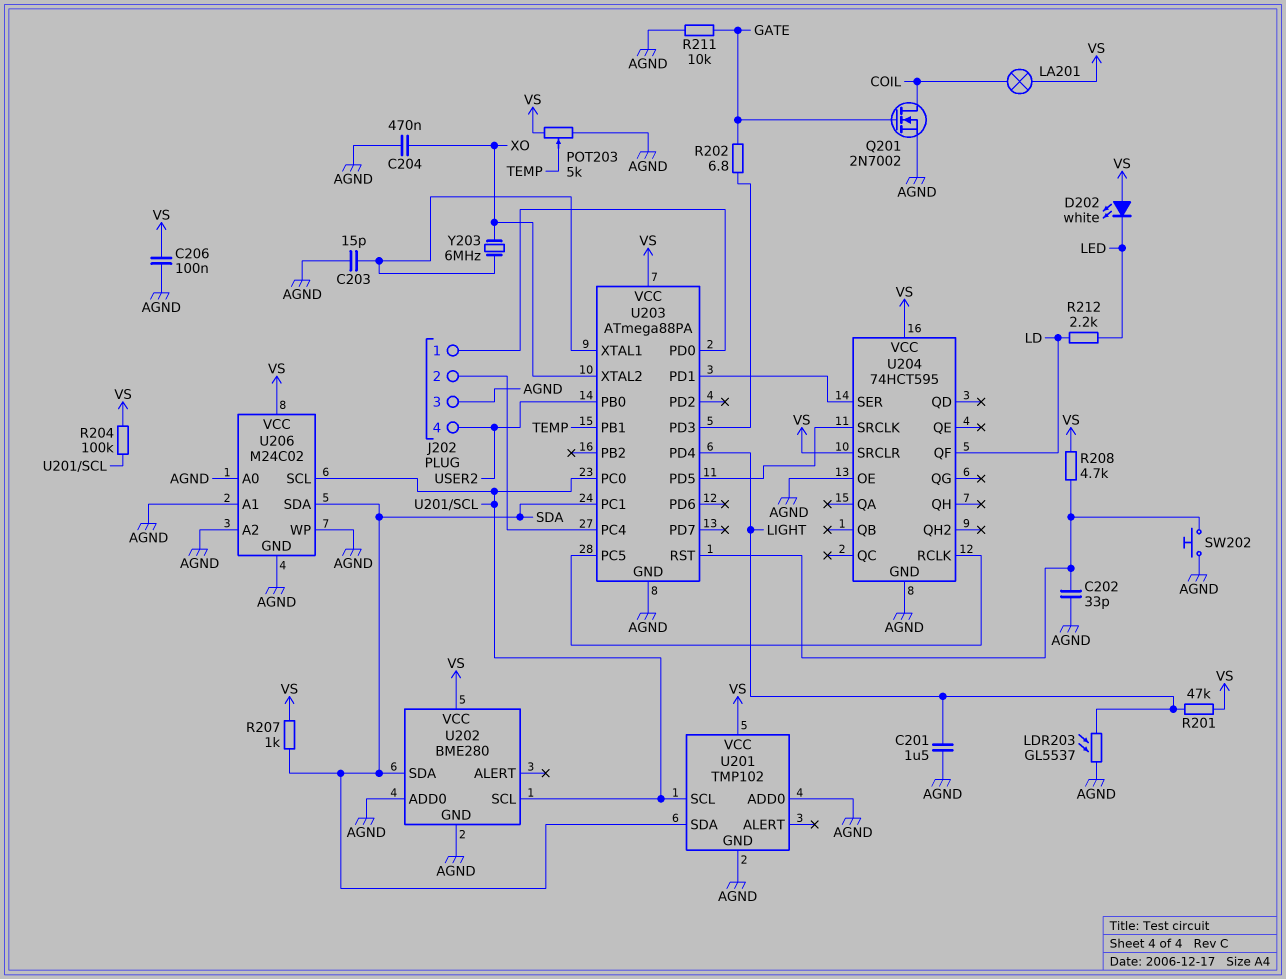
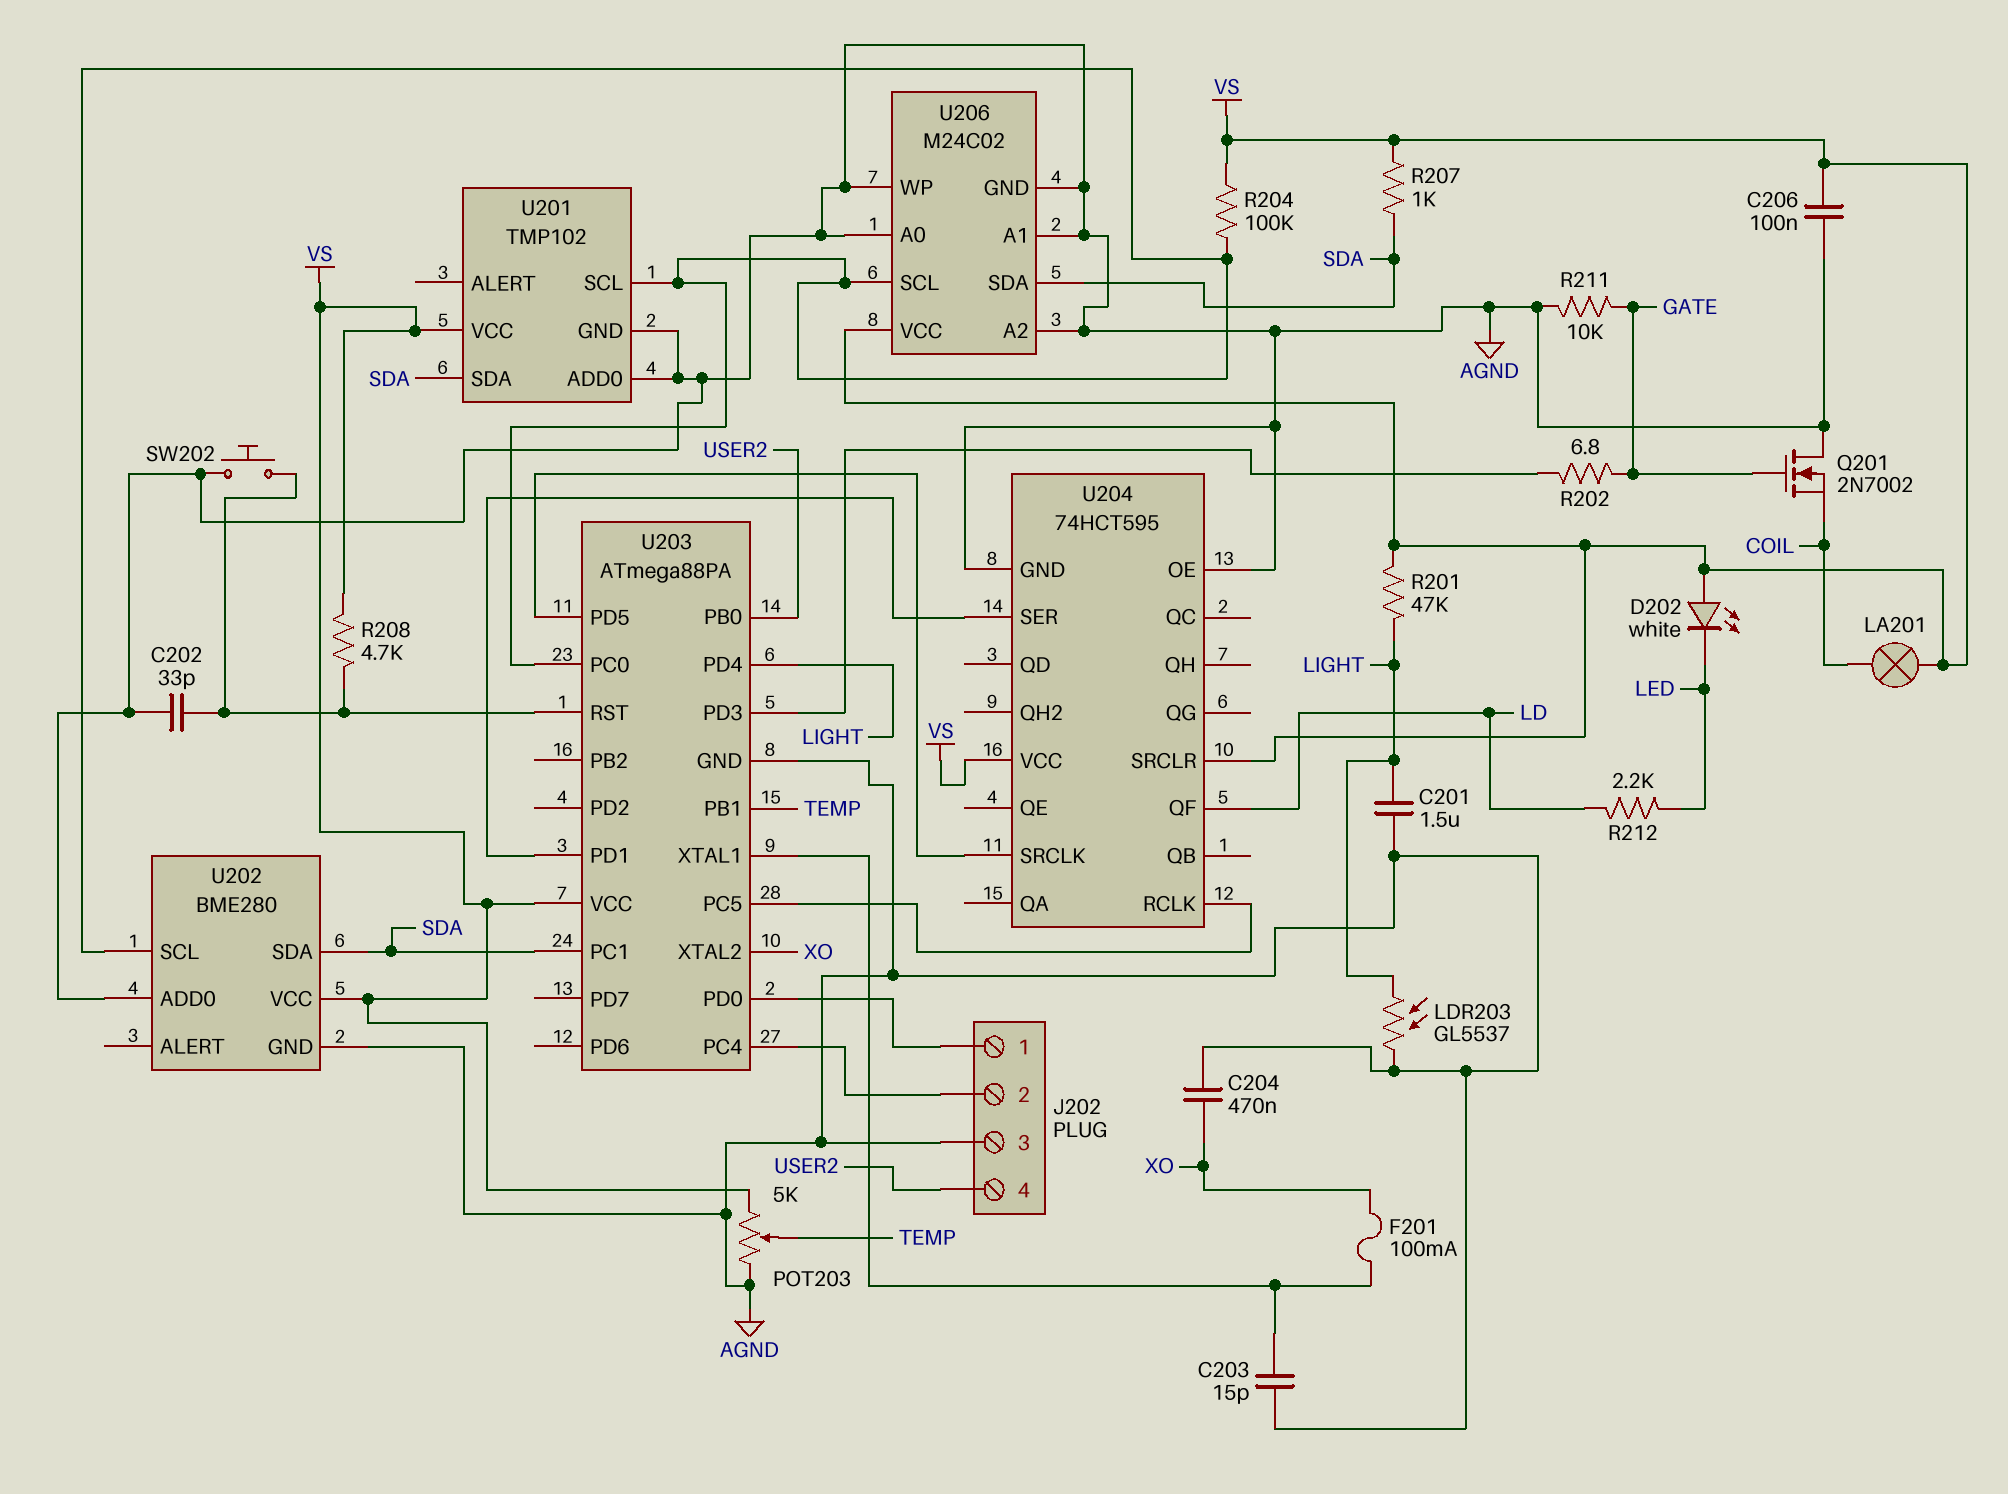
F201: none -> 100mA (U203/XTAL1, XO)
Q201: NMOS 2N7002 (G GATE, D COIL, S AGND) -> NMOS 2N7002 (G GATE, D AGND, S COIL)
Y203: 6MHz (U203/XTAL1, XO) -> none

